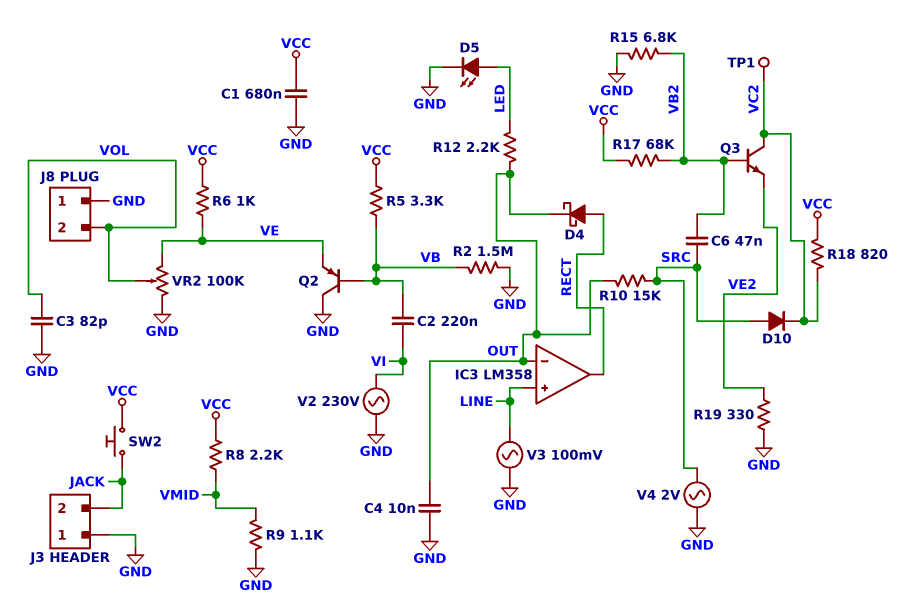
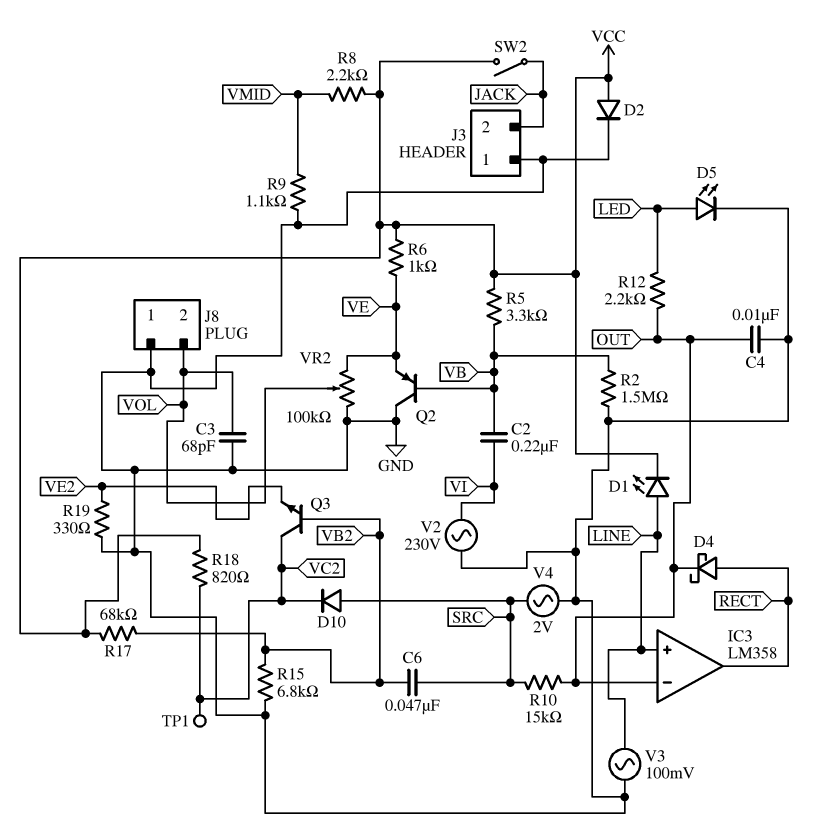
C1: 680nF (GND, VCC) -> none
C3: 82pF (GND, VOL) -> 68pF (GND, VOL)
D1: none -> LED (A LINE, K VCC)
D2: none -> diode (A VCC, K GND)
SW2: button (JACK, VCC) -> switch (JACK, VCC)

